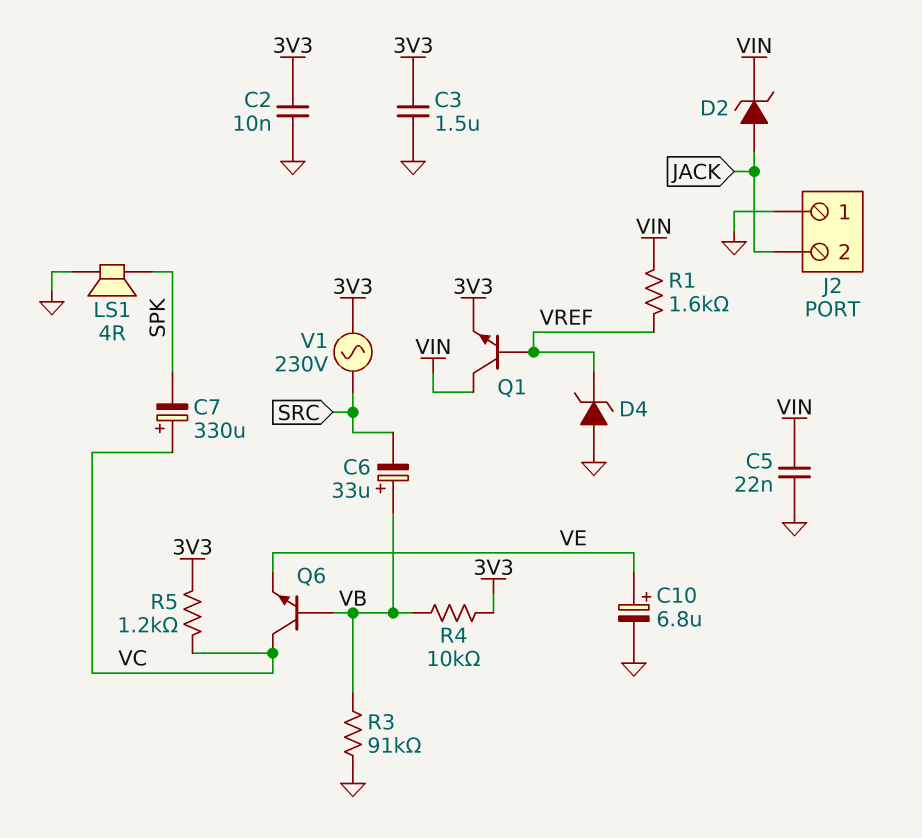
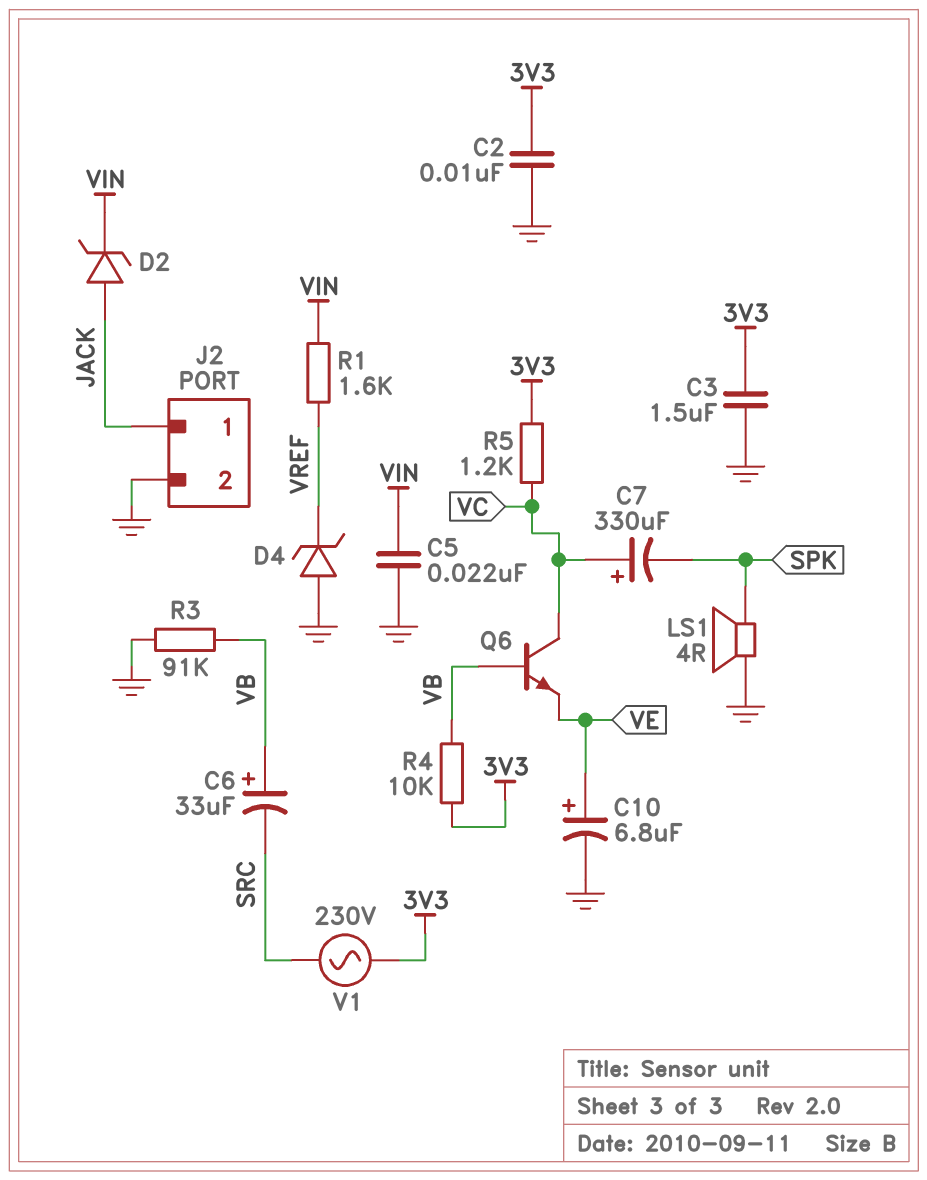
J2 pin 1: GND -> JACK
J2 pin 2: JACK -> GND
Q1: NPN (B VREF, C VIN, E 3V3) -> none

